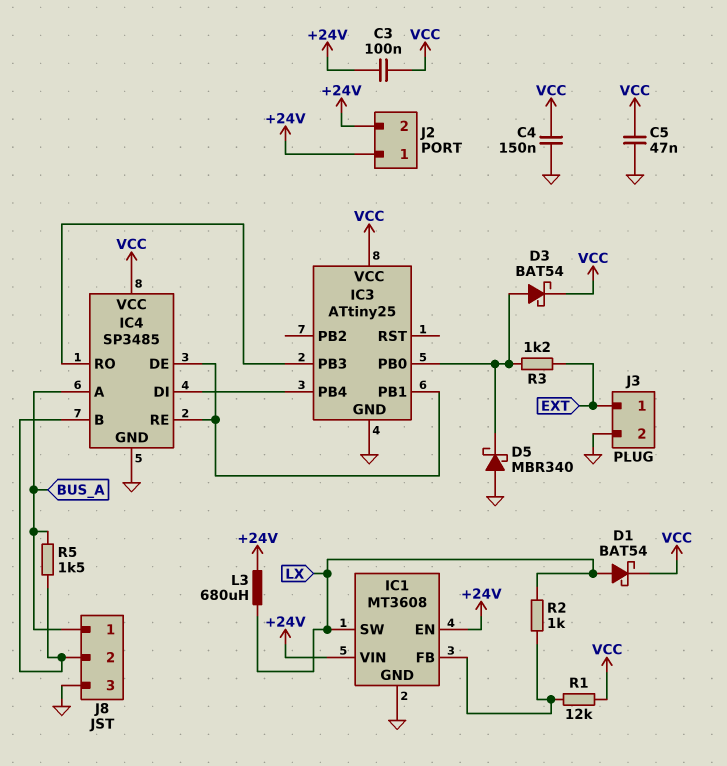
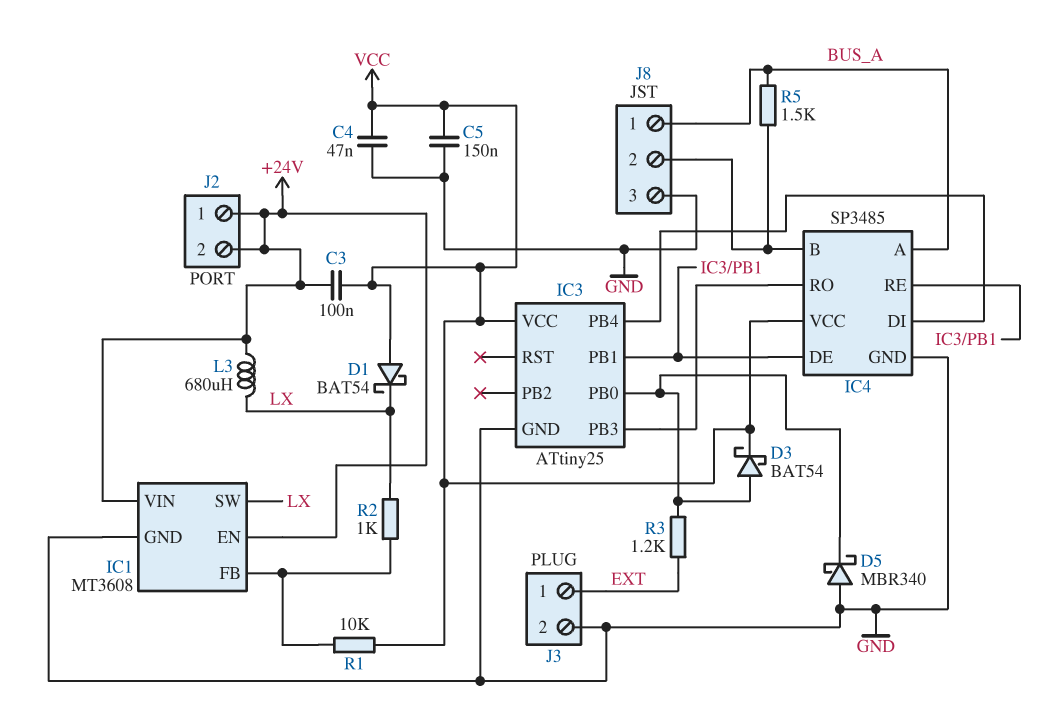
C4: 150nF (GND, VCC) -> 47nF (GND, VCC)
C5: 47nF (GND, VCC) -> 150nF (GND, VCC)
D1: schottky BAT54 (A LX, K VCC) -> schottky BAT54 (A VCC, K LX)
R1: 12k (IC1/FB, VCC) -> 10k (IC1/FB, VCC)

